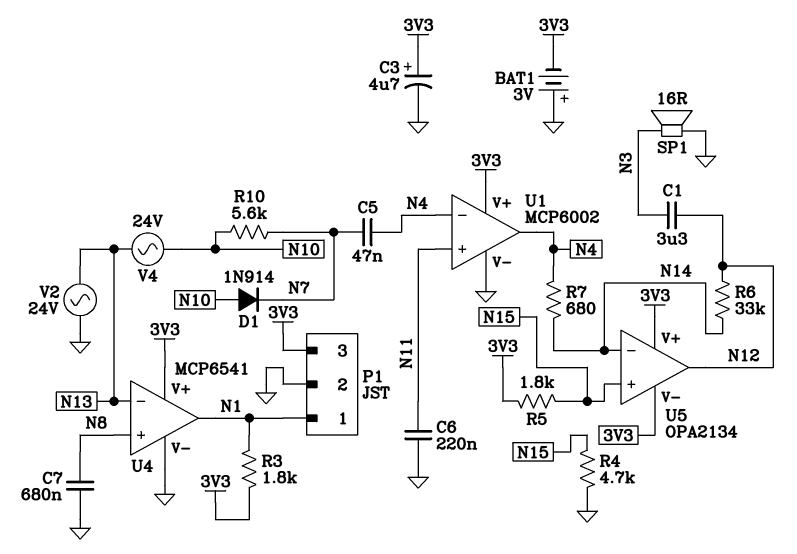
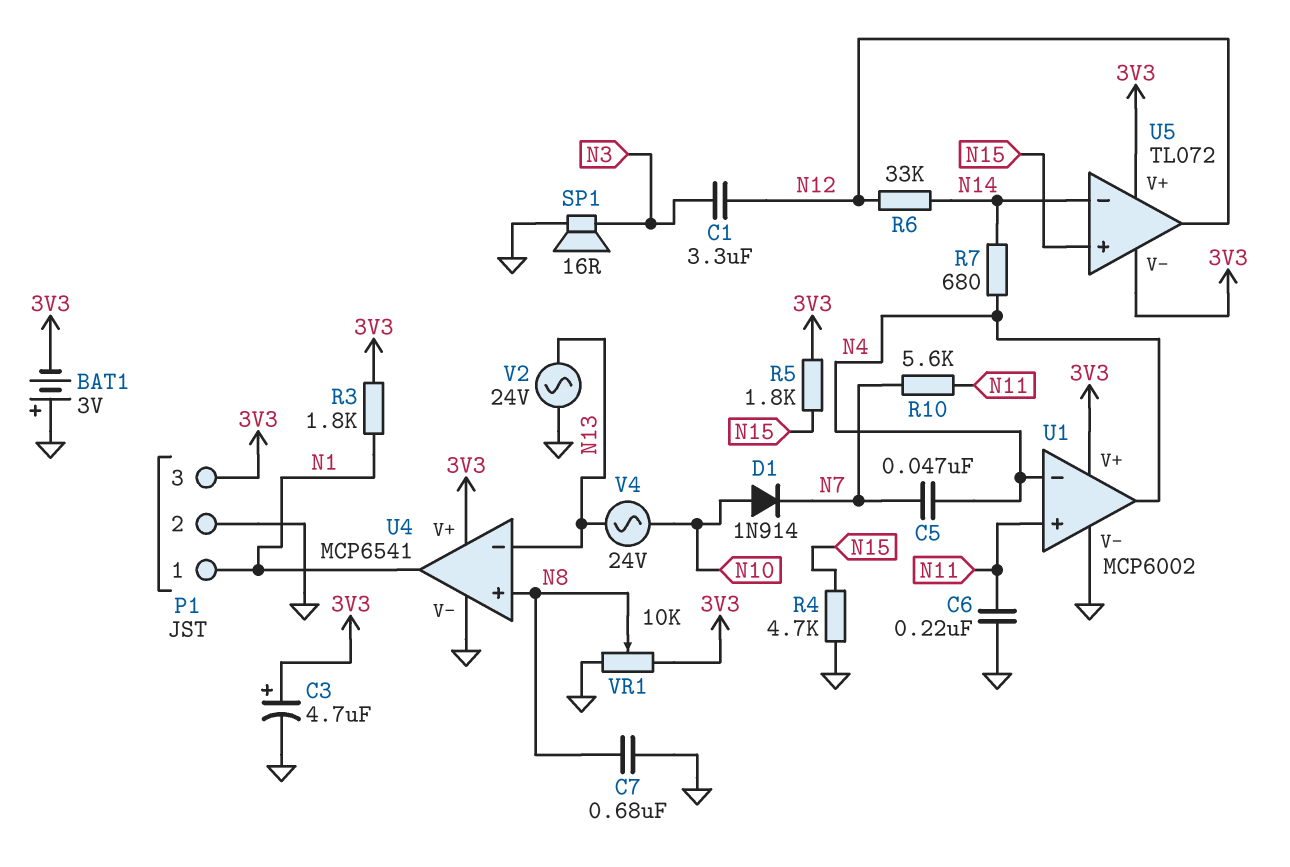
R10: 5.6k (N7, N10) -> 5.6k (N7, N11)
U5: OPA2134 -> TL072
VR1: none -> 10k (3V3, GND, wiper N8)

